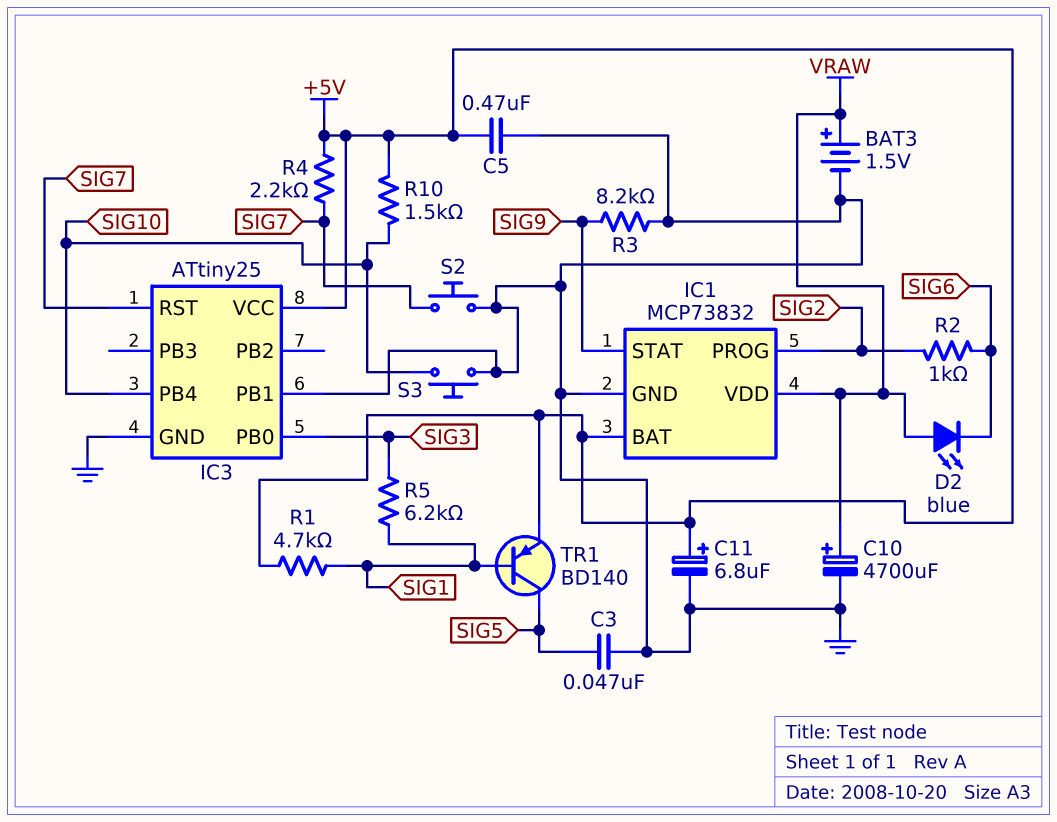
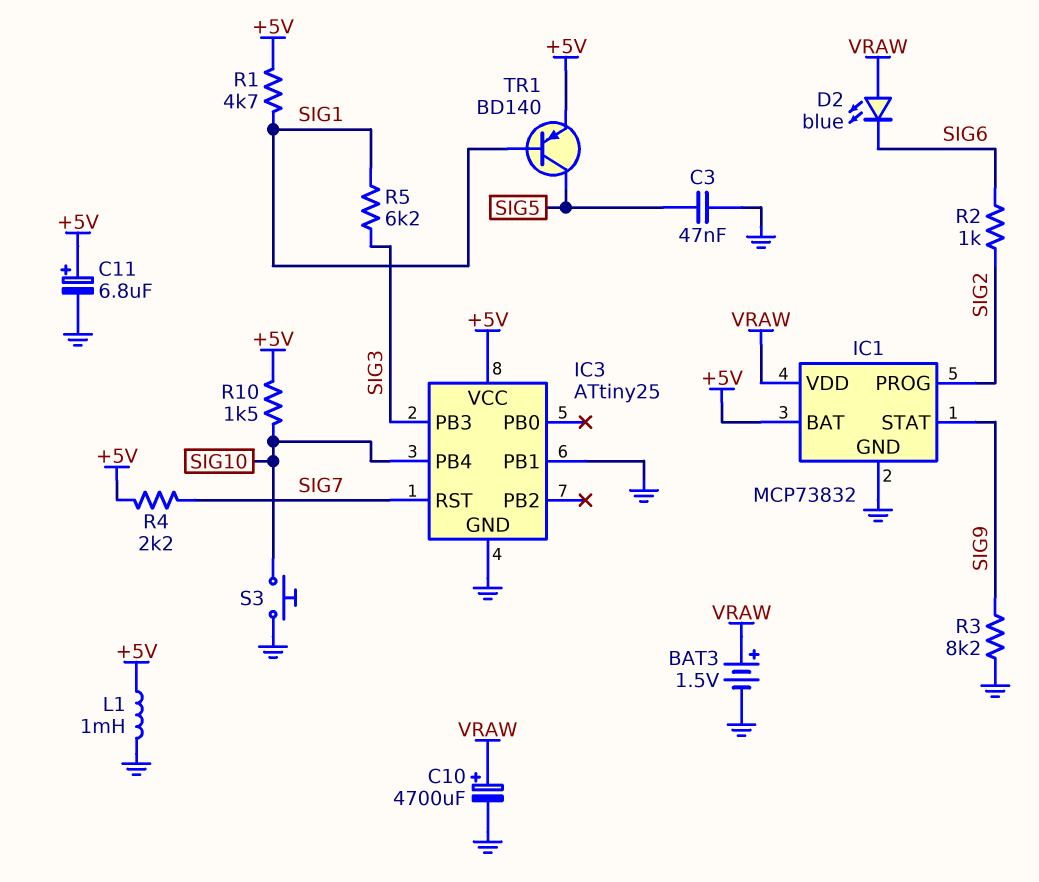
C5: 470nF (+5V, GND) -> none
IC3 pin PB0: SIG3 -> none
IC3 pin PB3: none -> SIG3
L1: none -> 1mH (+5V, GND)
S2: button (GND, SIG7) -> none

